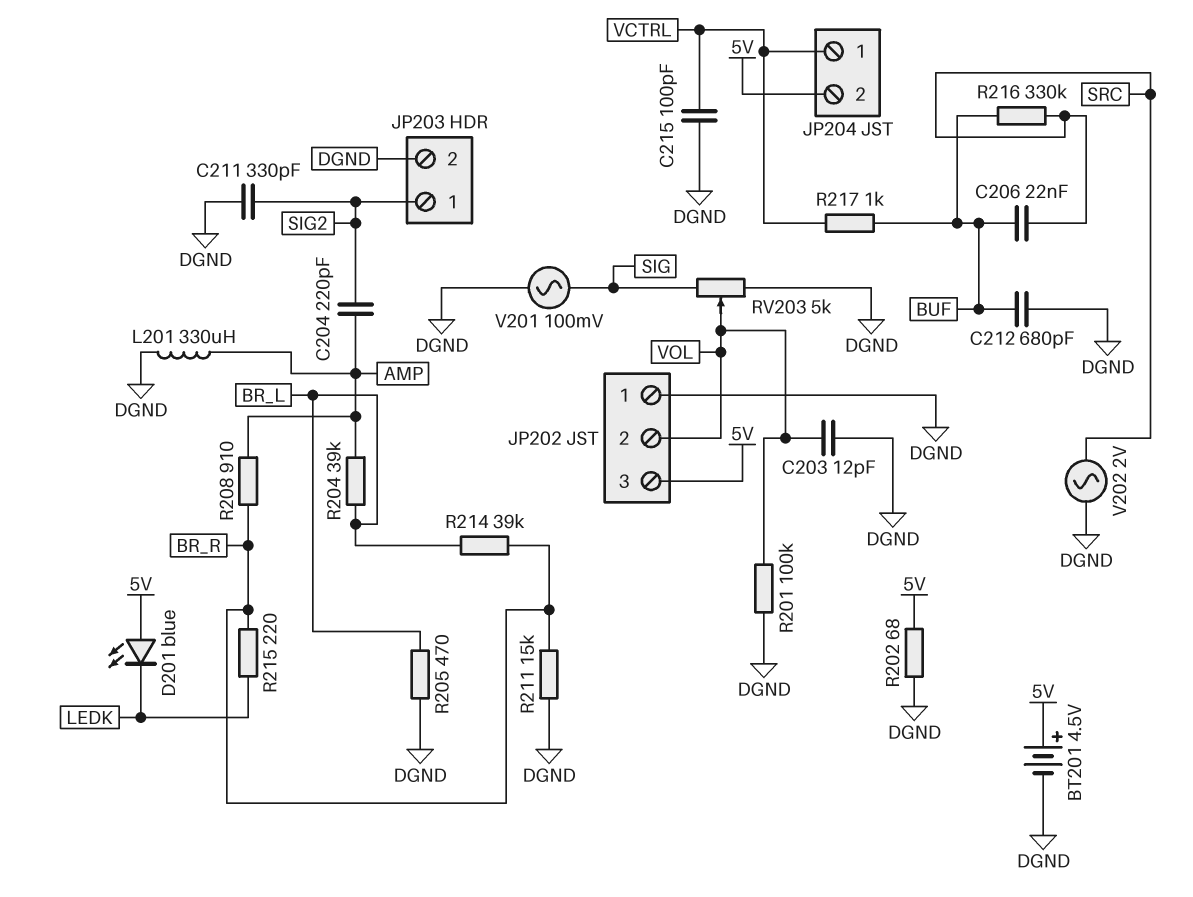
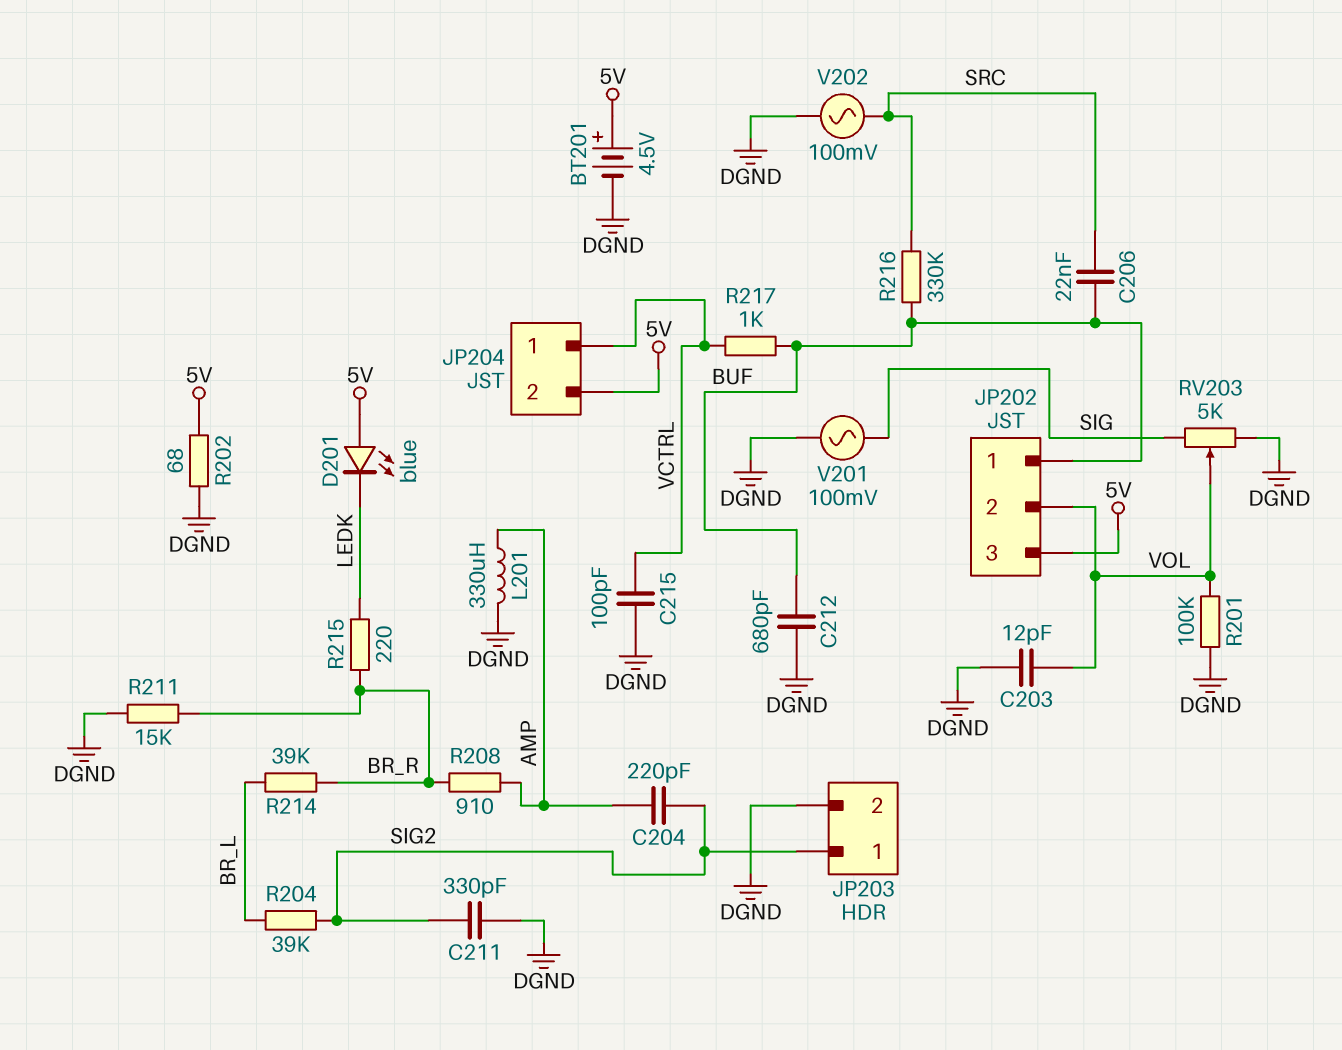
JP202 pin 1: DGND -> BUF
R204: 39k (AMP, BR_L) -> 39k (BR_L, SIG2)
R205: 470 (BR_L, DGND) -> none
V202: AC 2V (DGND, SRC) -> AC 100mV (DGND, SRC)

